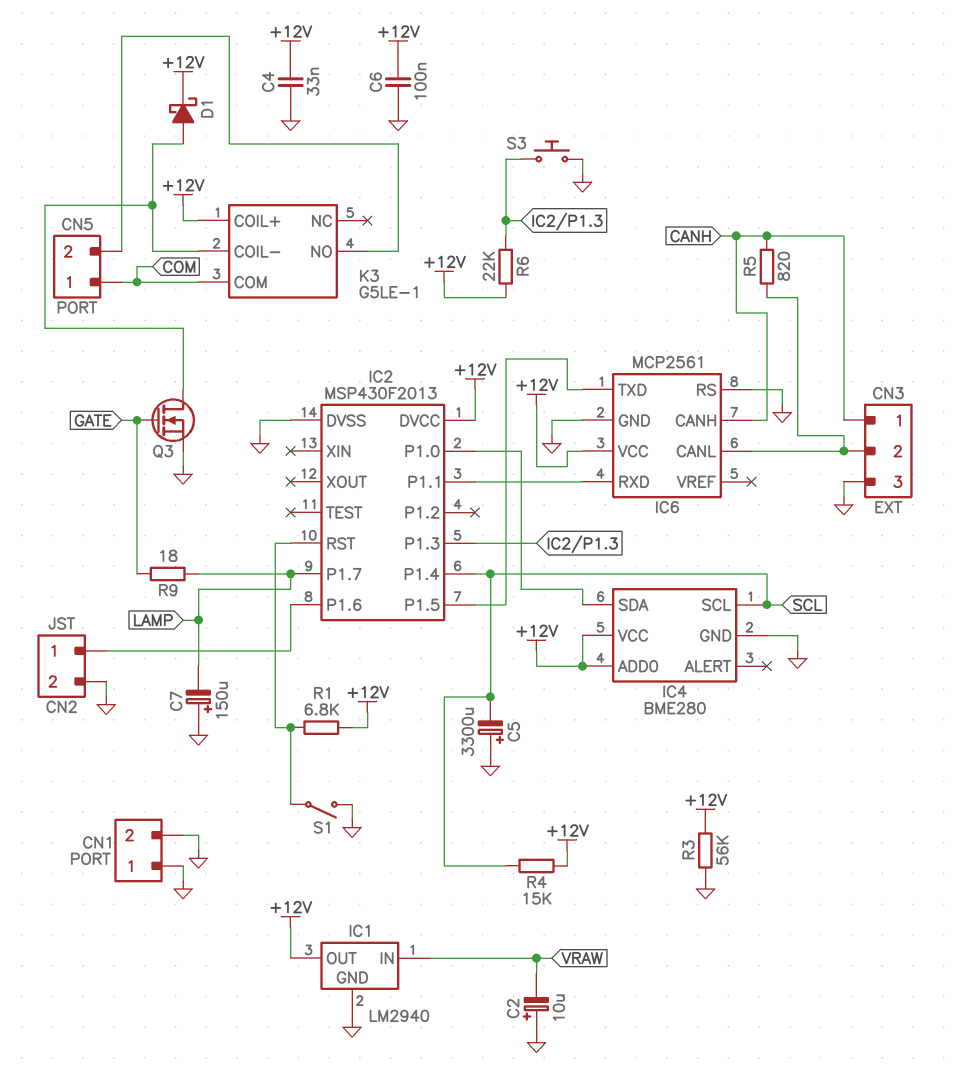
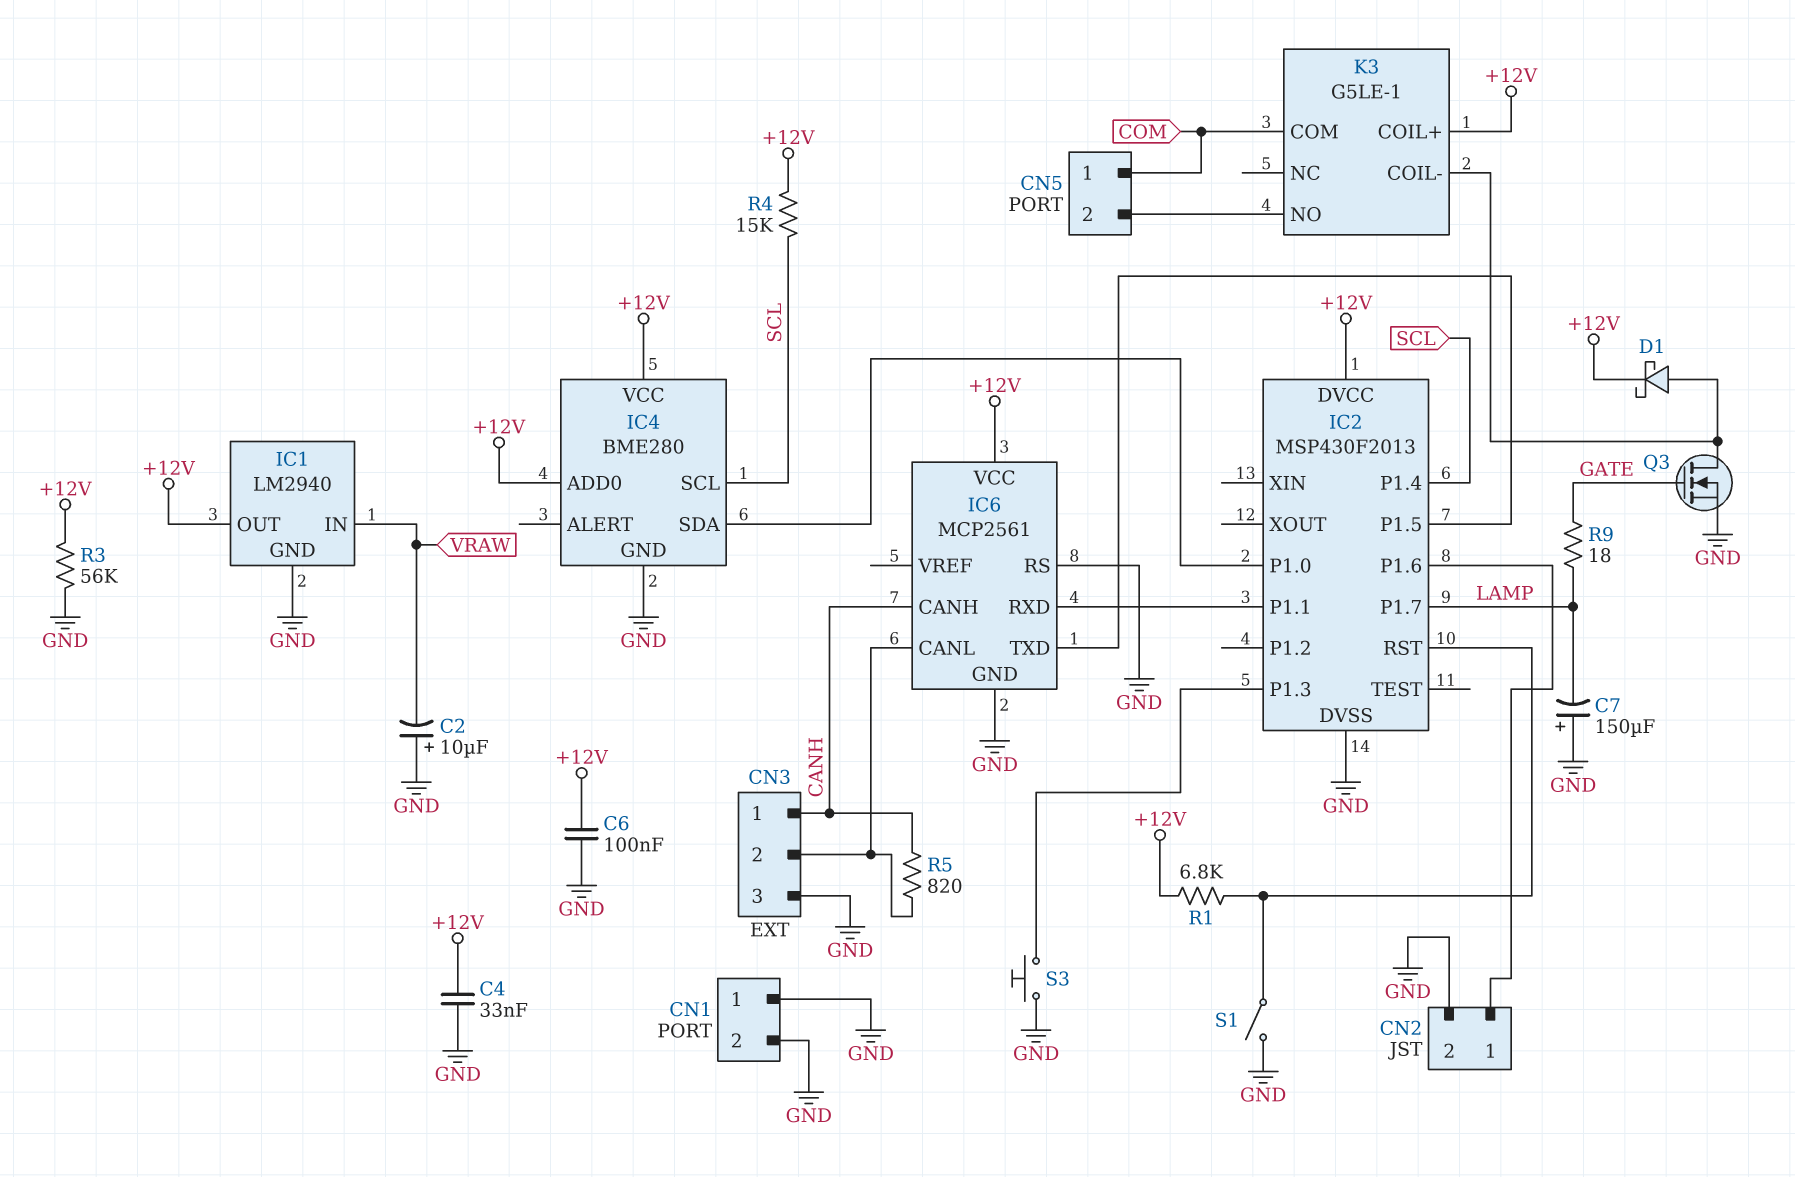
C5: 3300uF (plus GND, minus SCL) -> none
R6: 22k (+12V, IC2/P1.3) -> none

